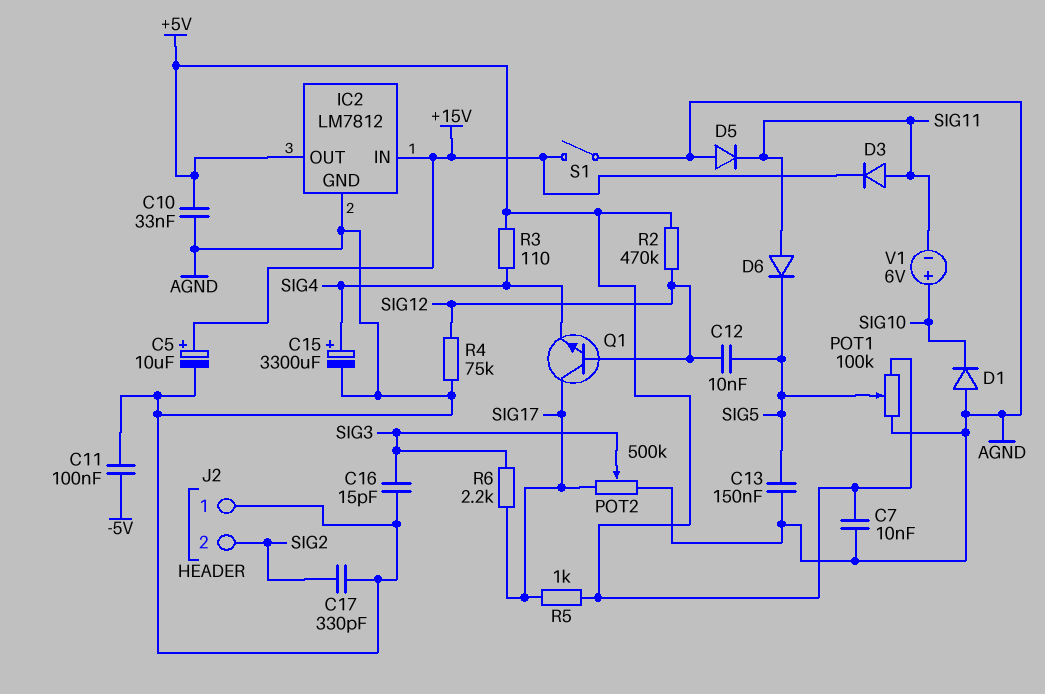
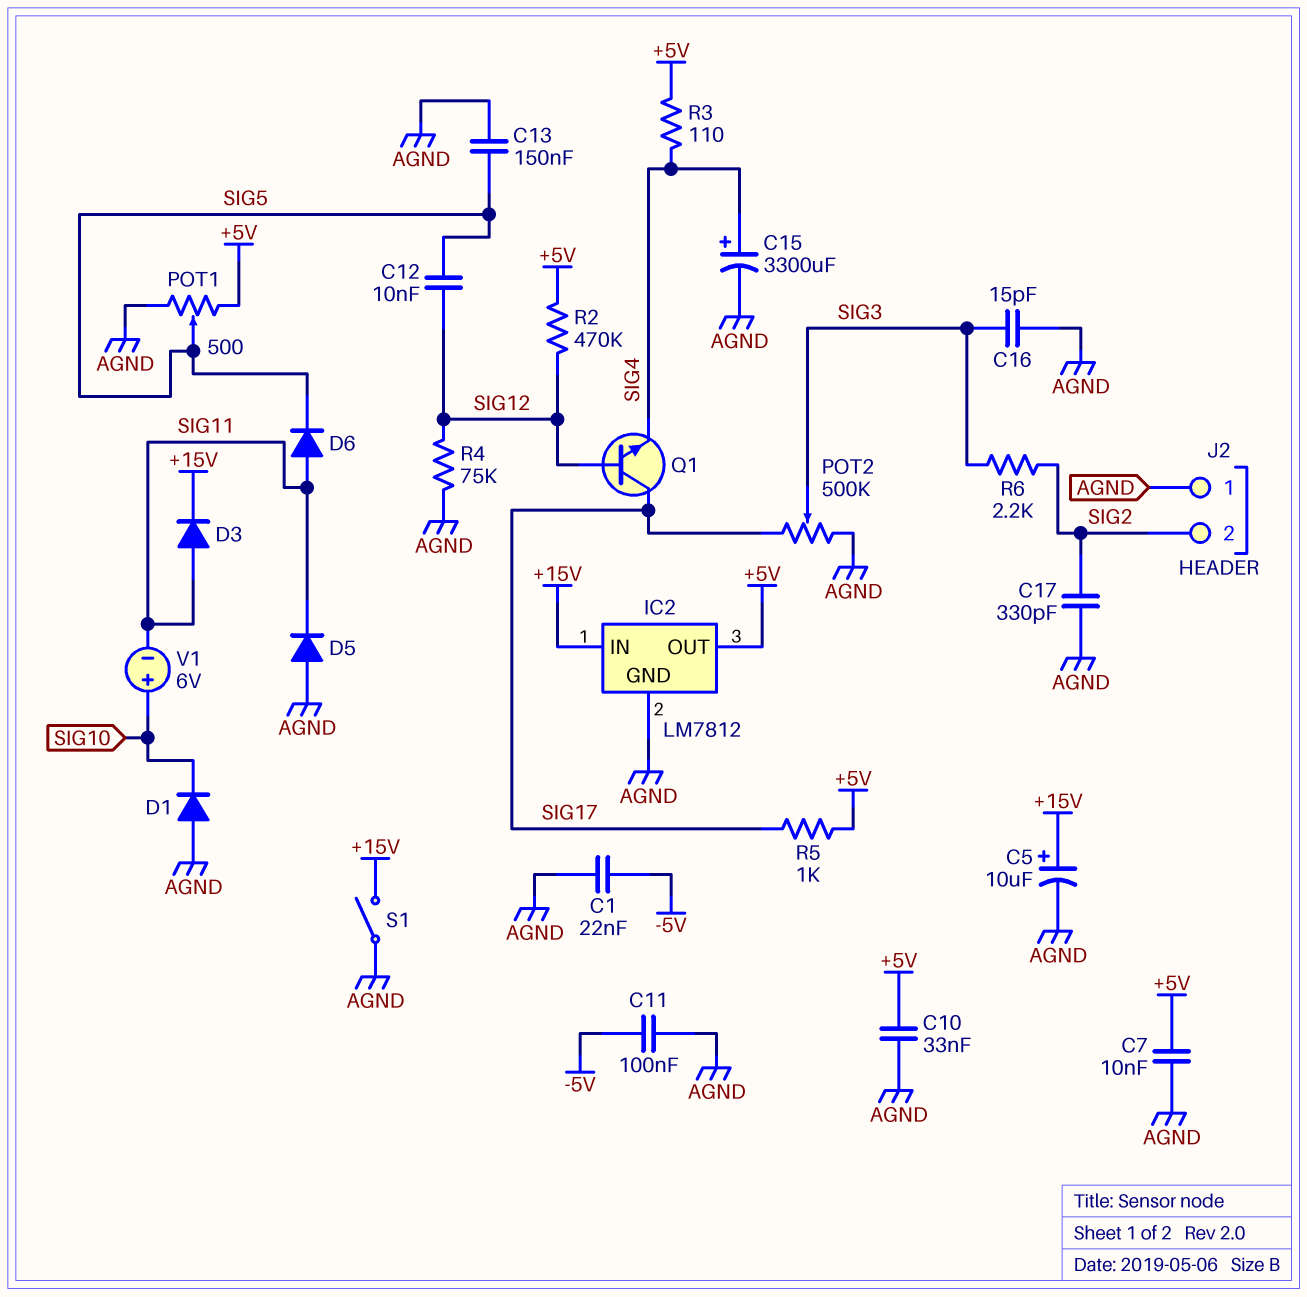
C1: none -> 22nF (-5V, AGND)
POT1: 100k (+5V, AGND, wiper SIG5) -> 500 (+5V, AGND, wiper SIG5)
R6: 2.2k (SIG3, SIG17) -> 2.2k (SIG2, SIG3)

